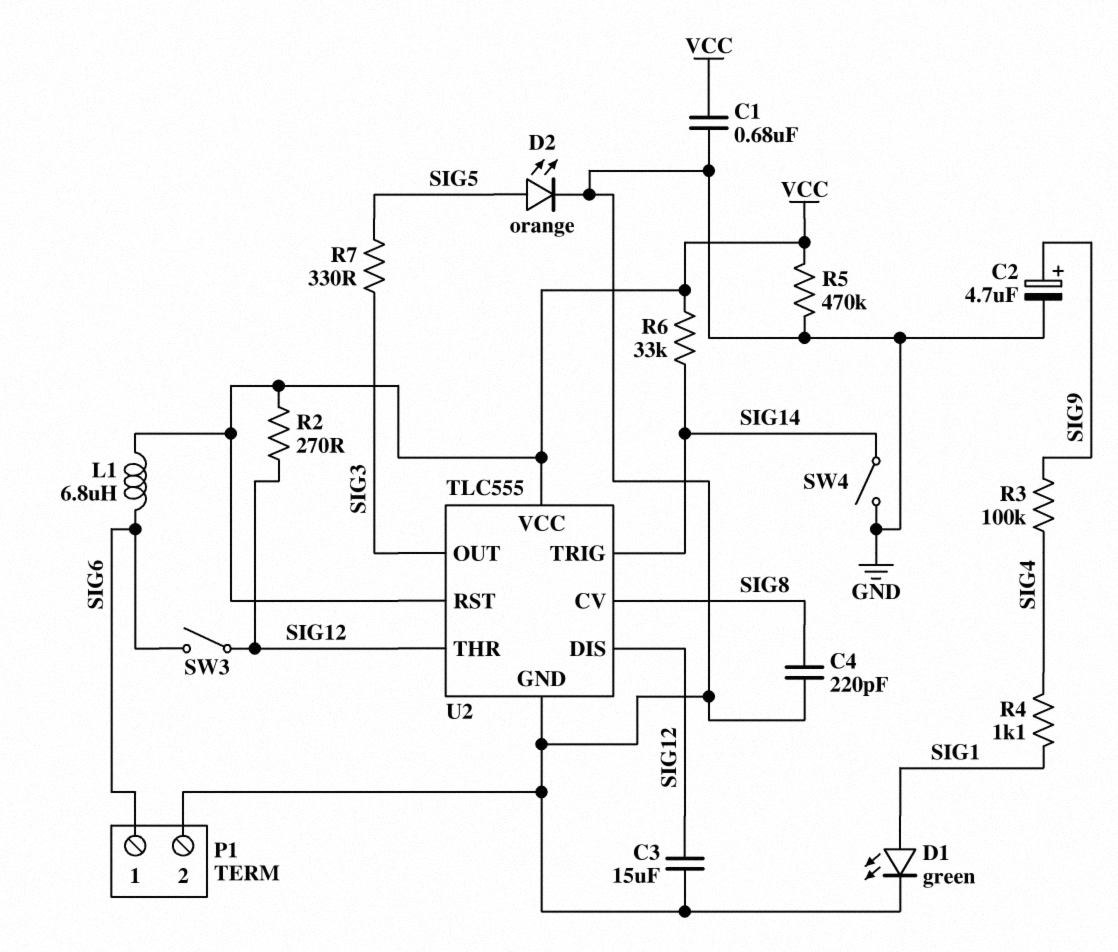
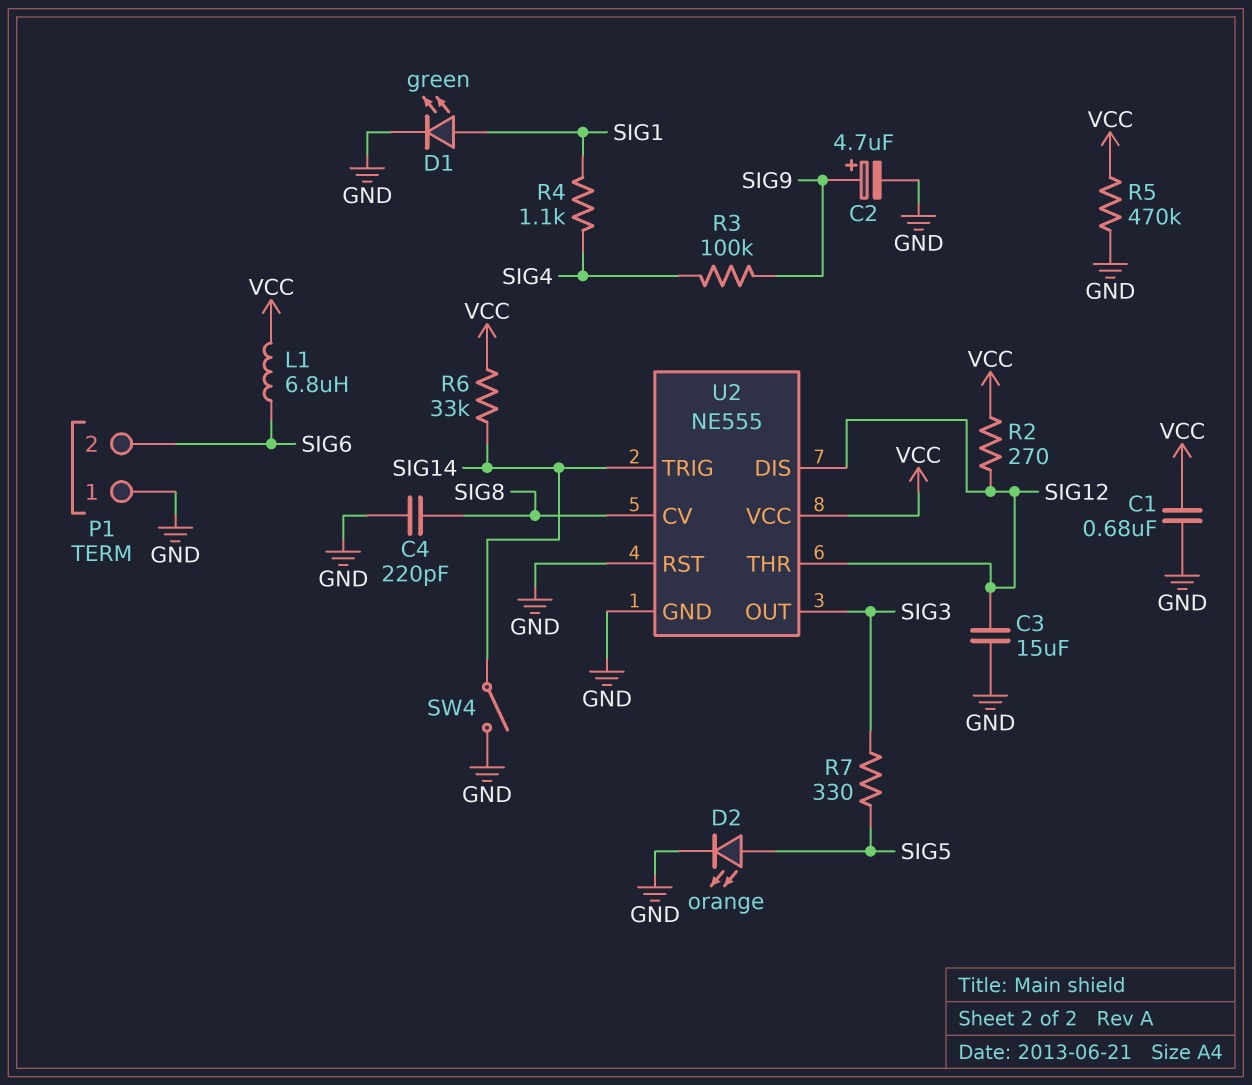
P1 pin 1: SIG6 -> GND
P1 pin 2: GND -> SIG6
SW3: switch (SIG6, SIG12) -> none
U2: TLC555 -> NE555
U2 pin RST: VCC -> GND

